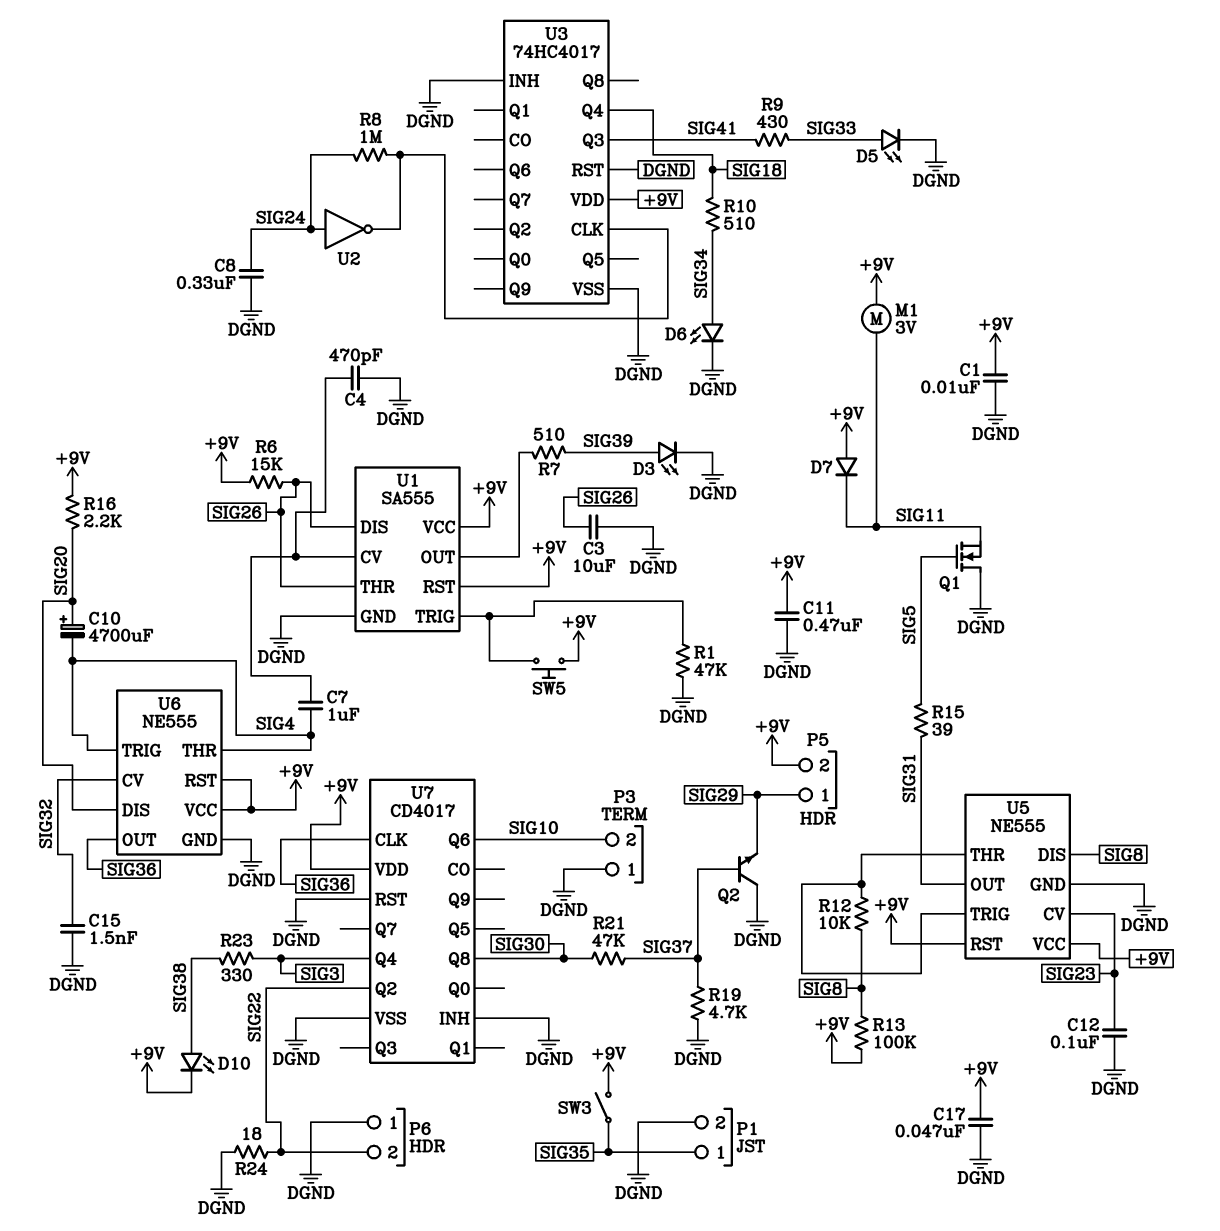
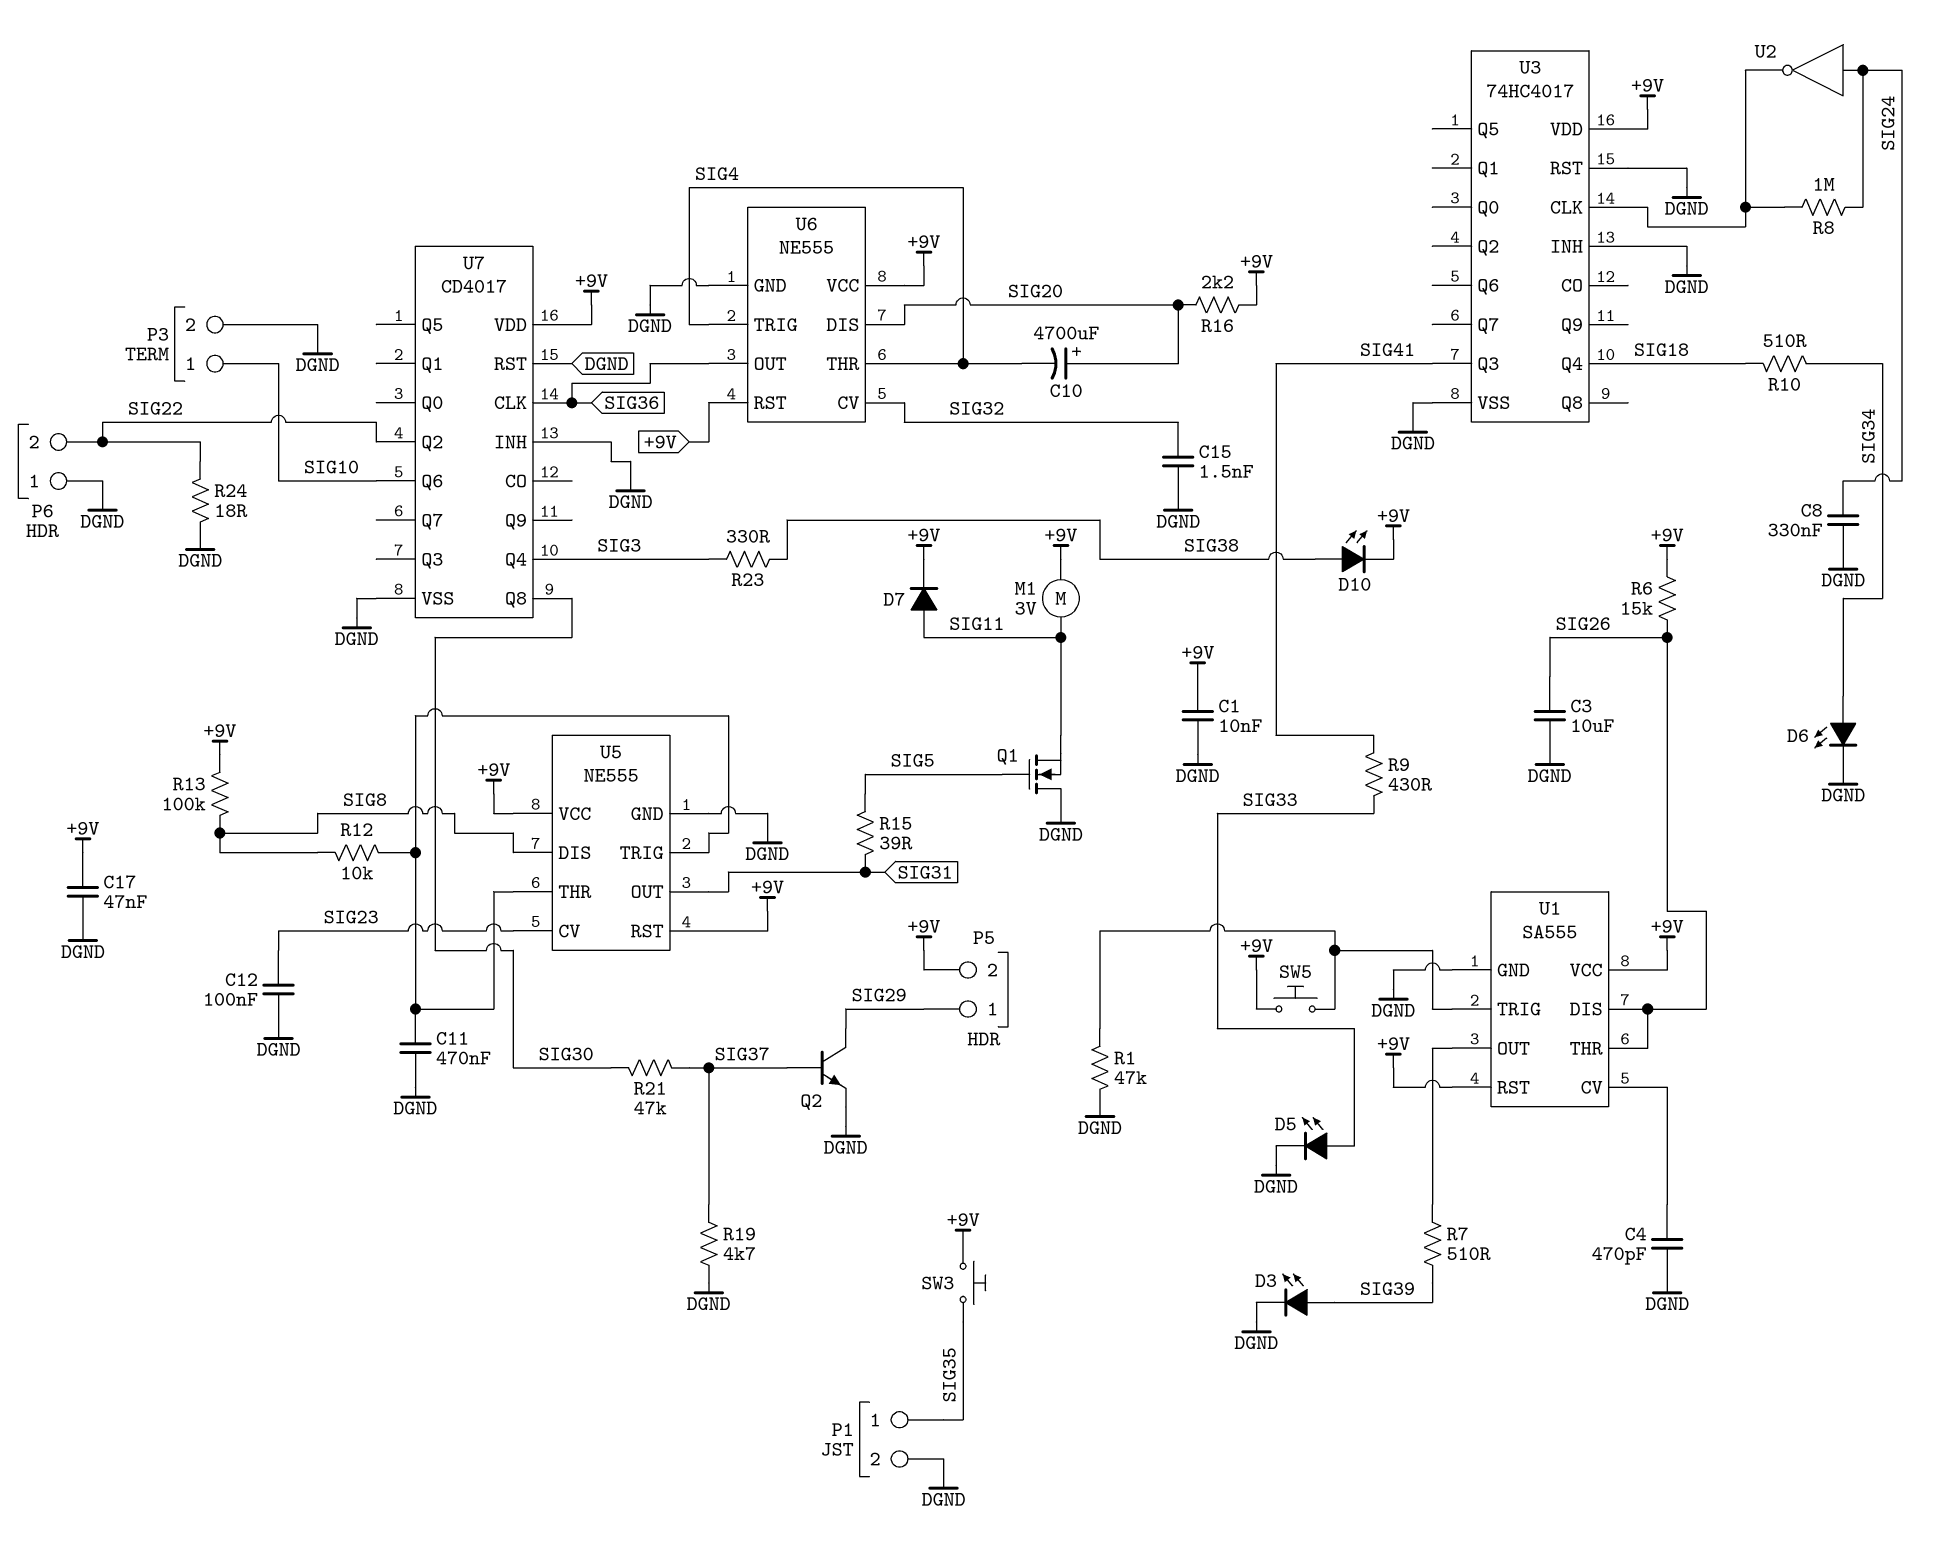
C7: 1uF (SIG4, U1/CV) -> none
C11: 470nF (+9V, DGND) -> 470nF (DGND, U5/THR)
D7: diode (A +9V, K SIG11) -> diode (A SIG11, K +9V)
P3 pin 1: DGND -> SIG10
P3 pin 2: SIG10 -> DGND
Q2: NPN (B SIG37, C DGND, E SIG29) -> NPN (B SIG37, C SIG29, E DGND)
SW3: switch (+9V, SIG35) -> button (+9V, SIG35)

